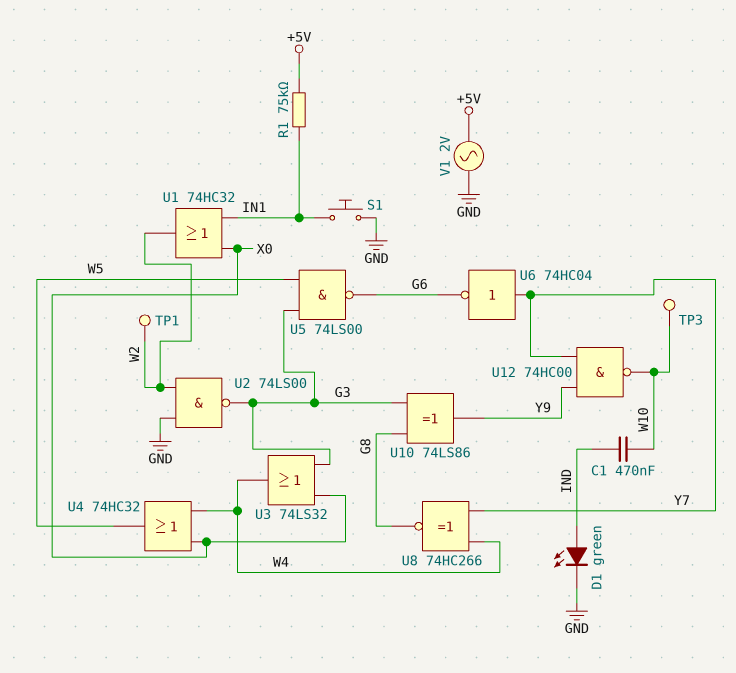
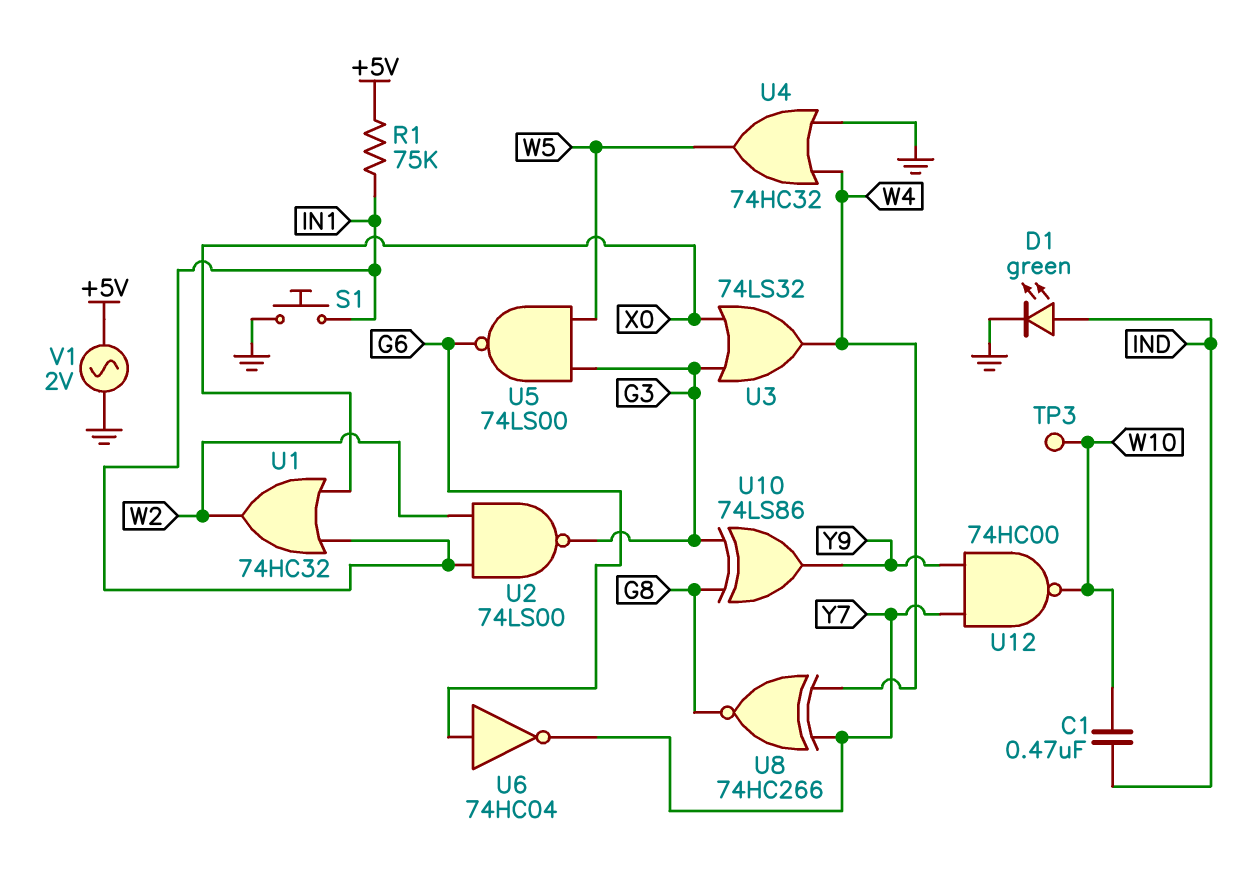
TP1: test point (W2) -> none
U2: NAND 74LS00 (in GND, in W2, out G3) -> NAND 74LS00 (in IN1, in W2, out G3)
U4: OR 74HC32 (in W4, in X0, out W5) -> OR 74HC32 (in GND, in W4, out W5)
U6: NOT 74HC04 (in Y7, out G6) -> NOT 74HC04 (in G6, out Y7)

